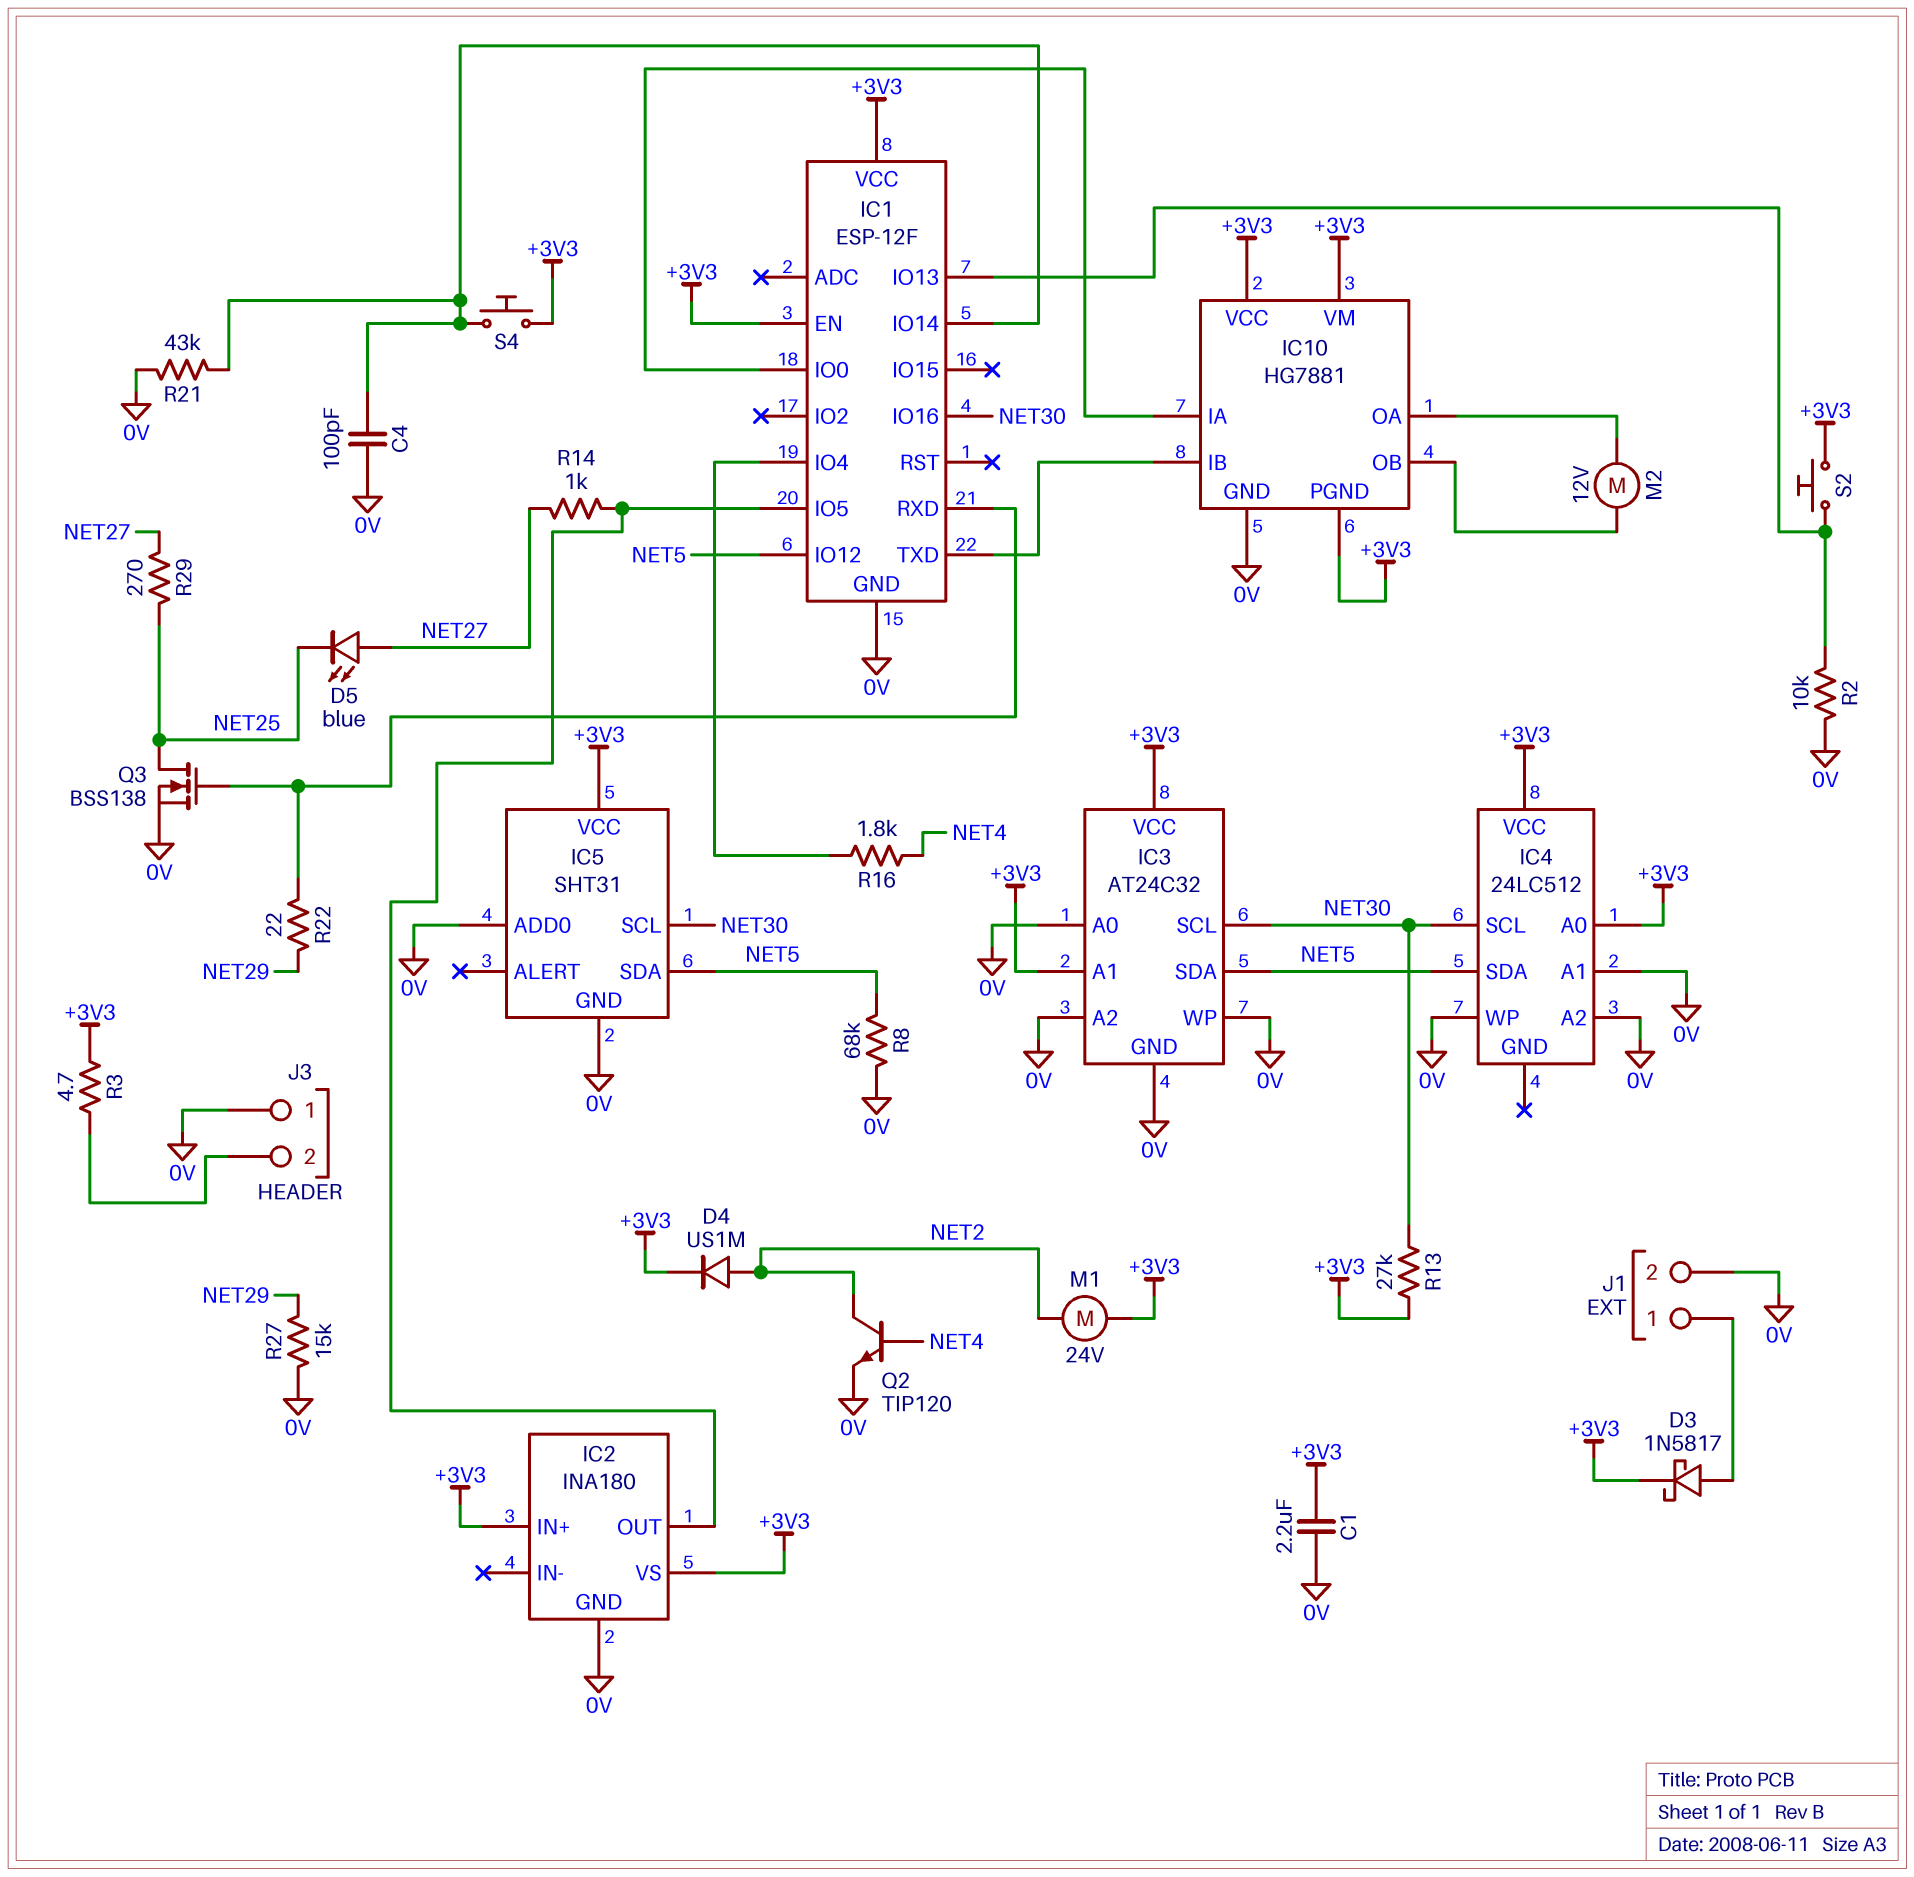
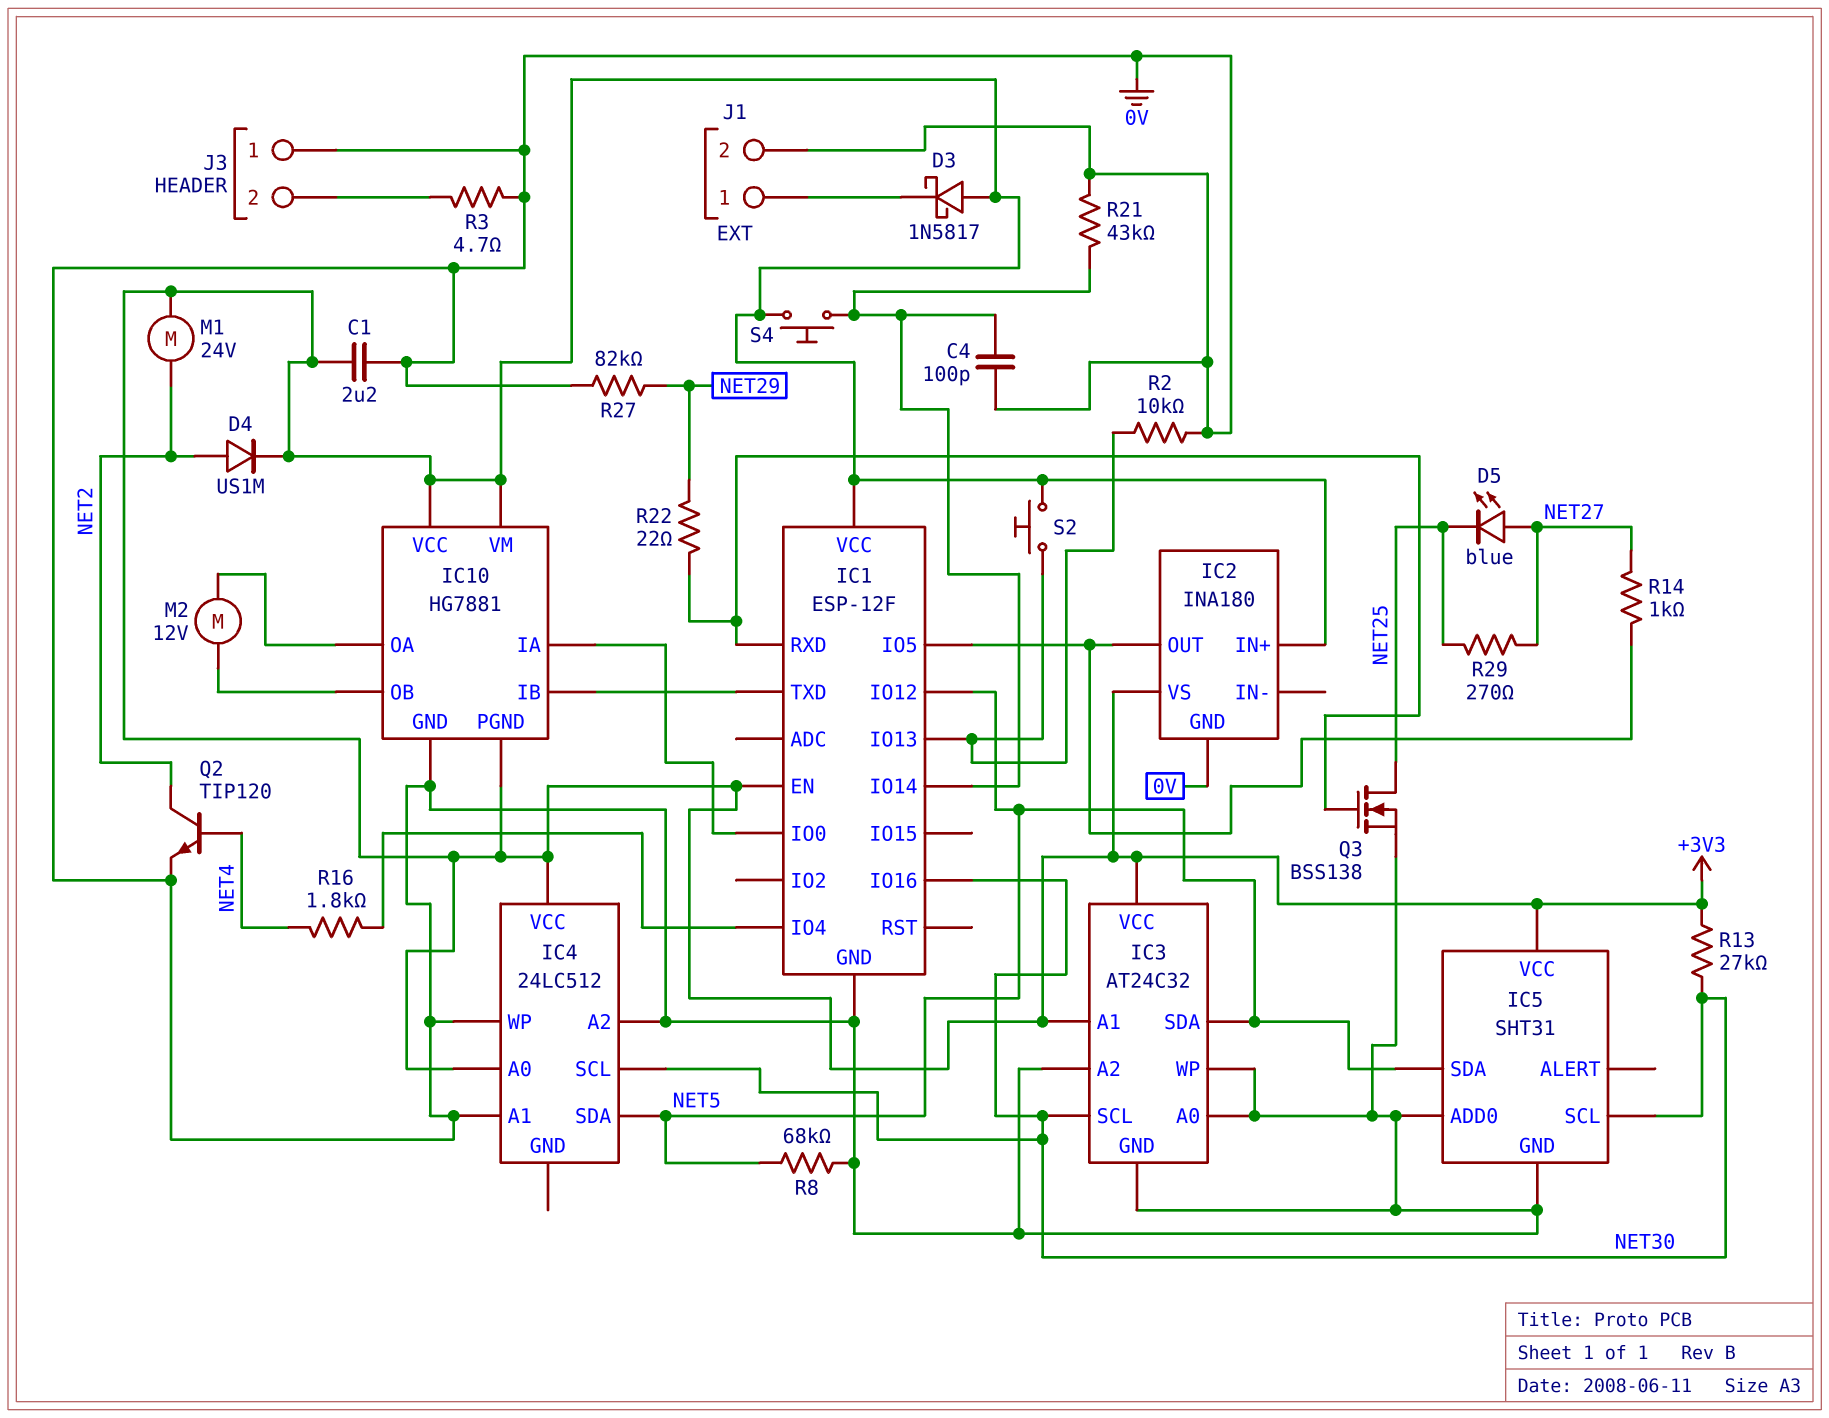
D3: schottky 1N5817 (A J1/1, K +3V3) -> schottky 1N5817 (A +3V3, K J1/1)
R3: 4.7 (+3V3, J3/2) -> 4.7 (0V, J3/2)
R27: 15k (0V, NET29) -> 82k (0V, NET29)

